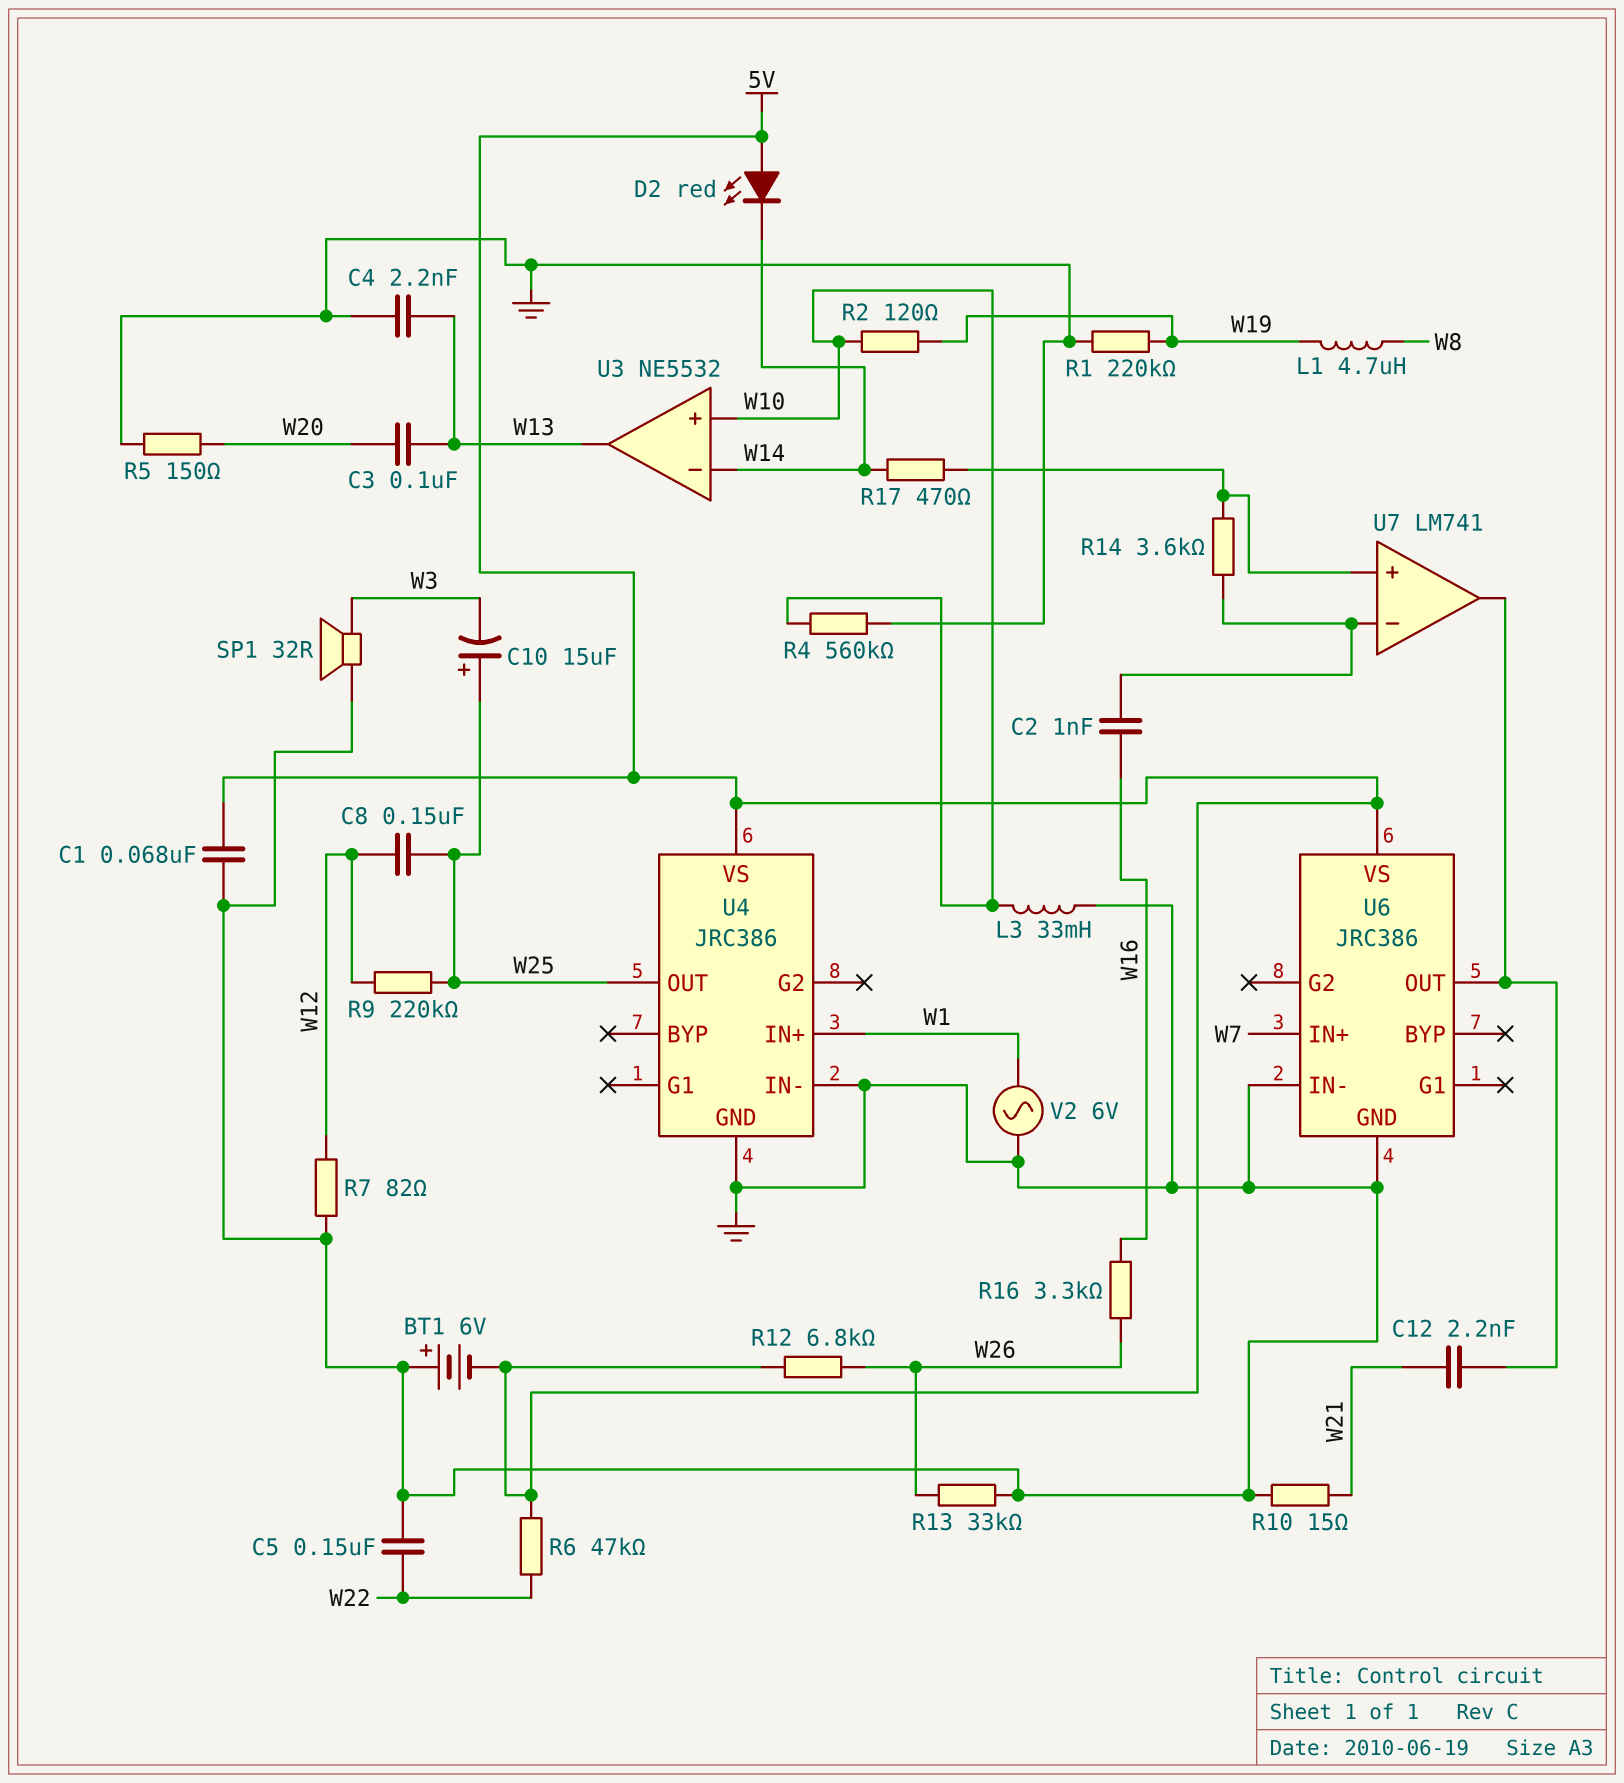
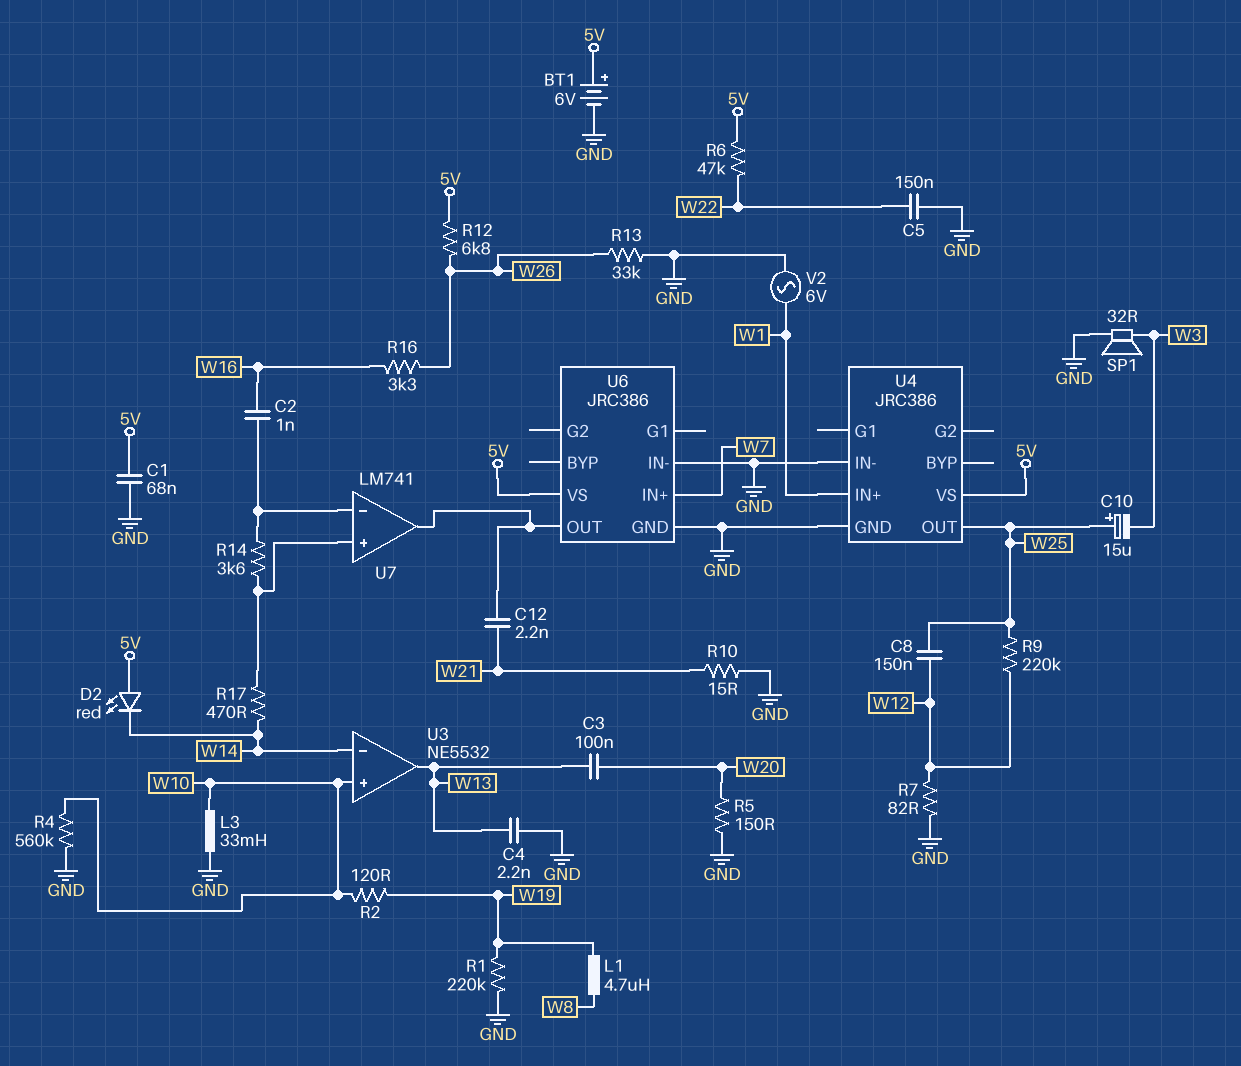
BT1: 6V (plus GND, minus 5V) -> 6V (plus 5V, minus GND)

